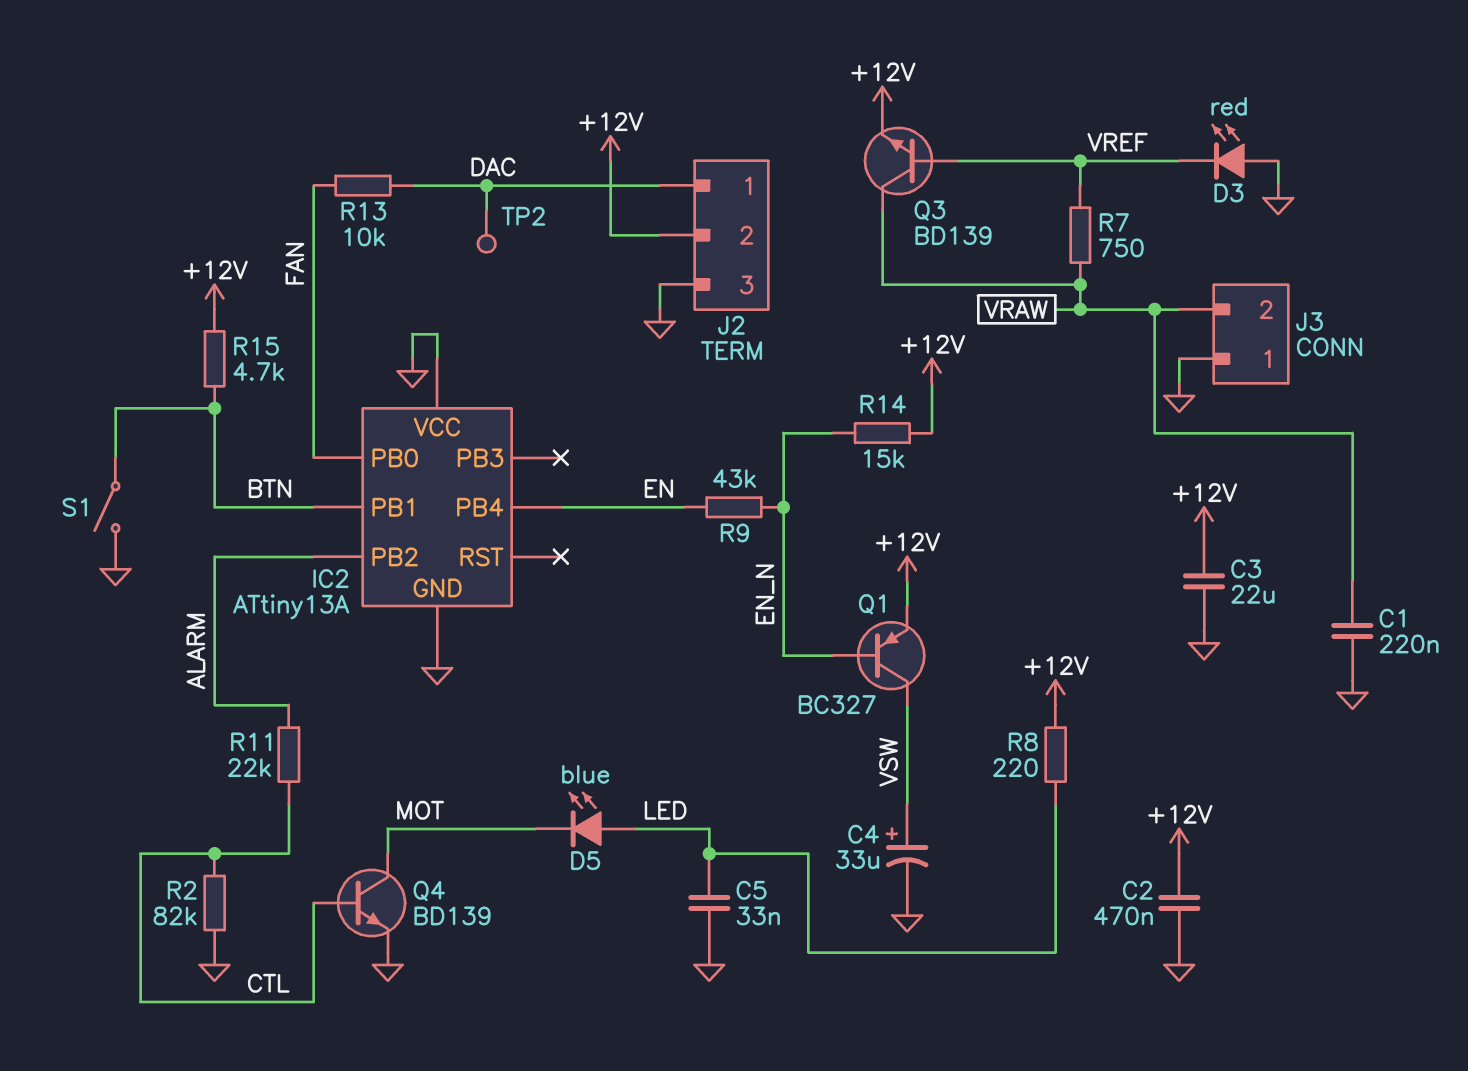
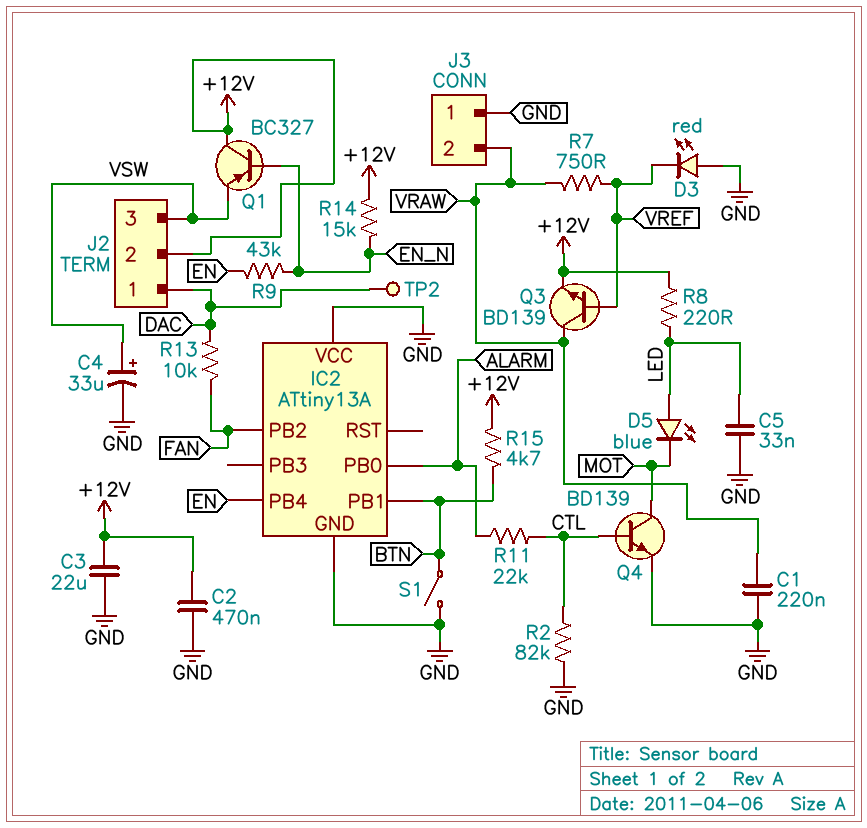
IC2 pin PB0: FAN -> ALARM
IC2 pin PB2: ALARM -> FAN
J2 pin 3: GND -> VSW
Q1: PNP BC327 (B EN_N, C VSW, E +12V) -> PNP BC327 (B EN_N, C +12V, E VSW)

